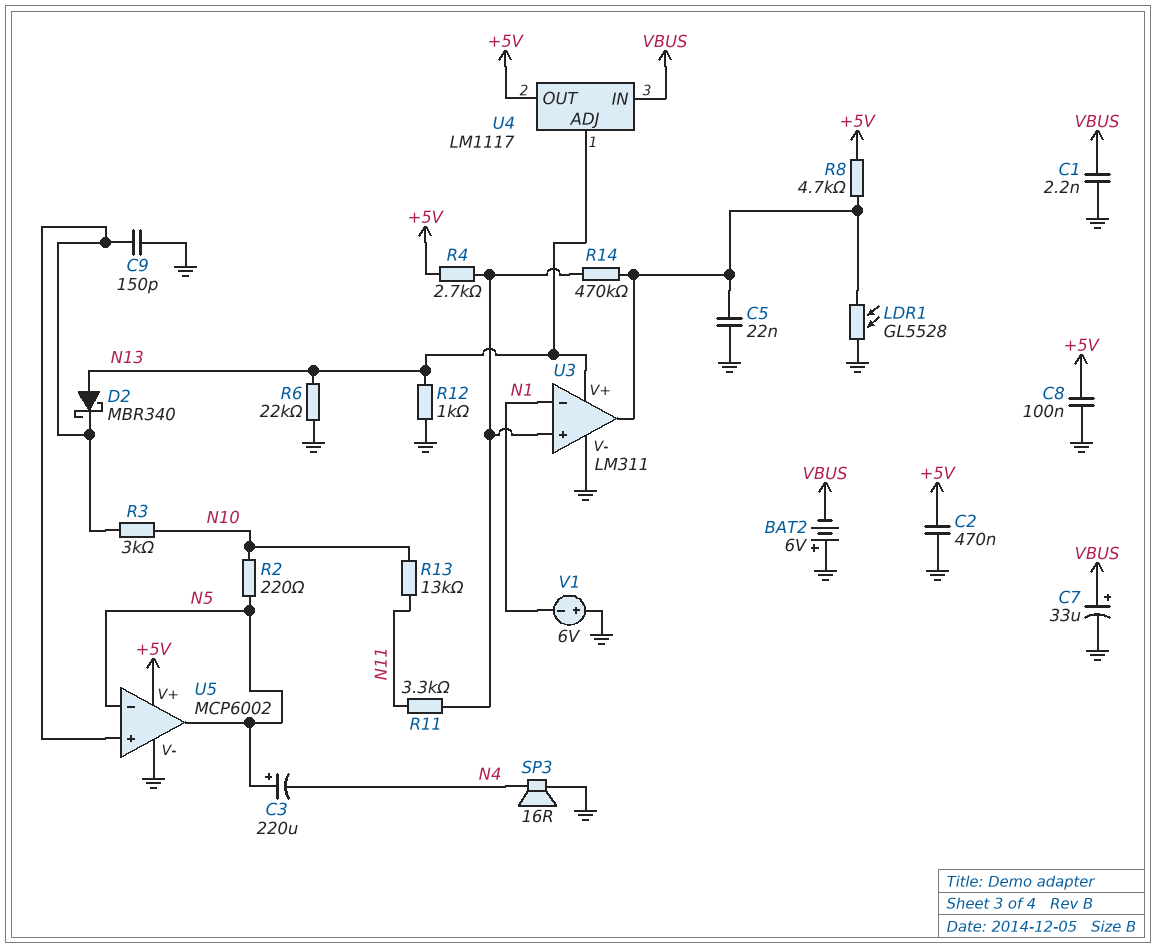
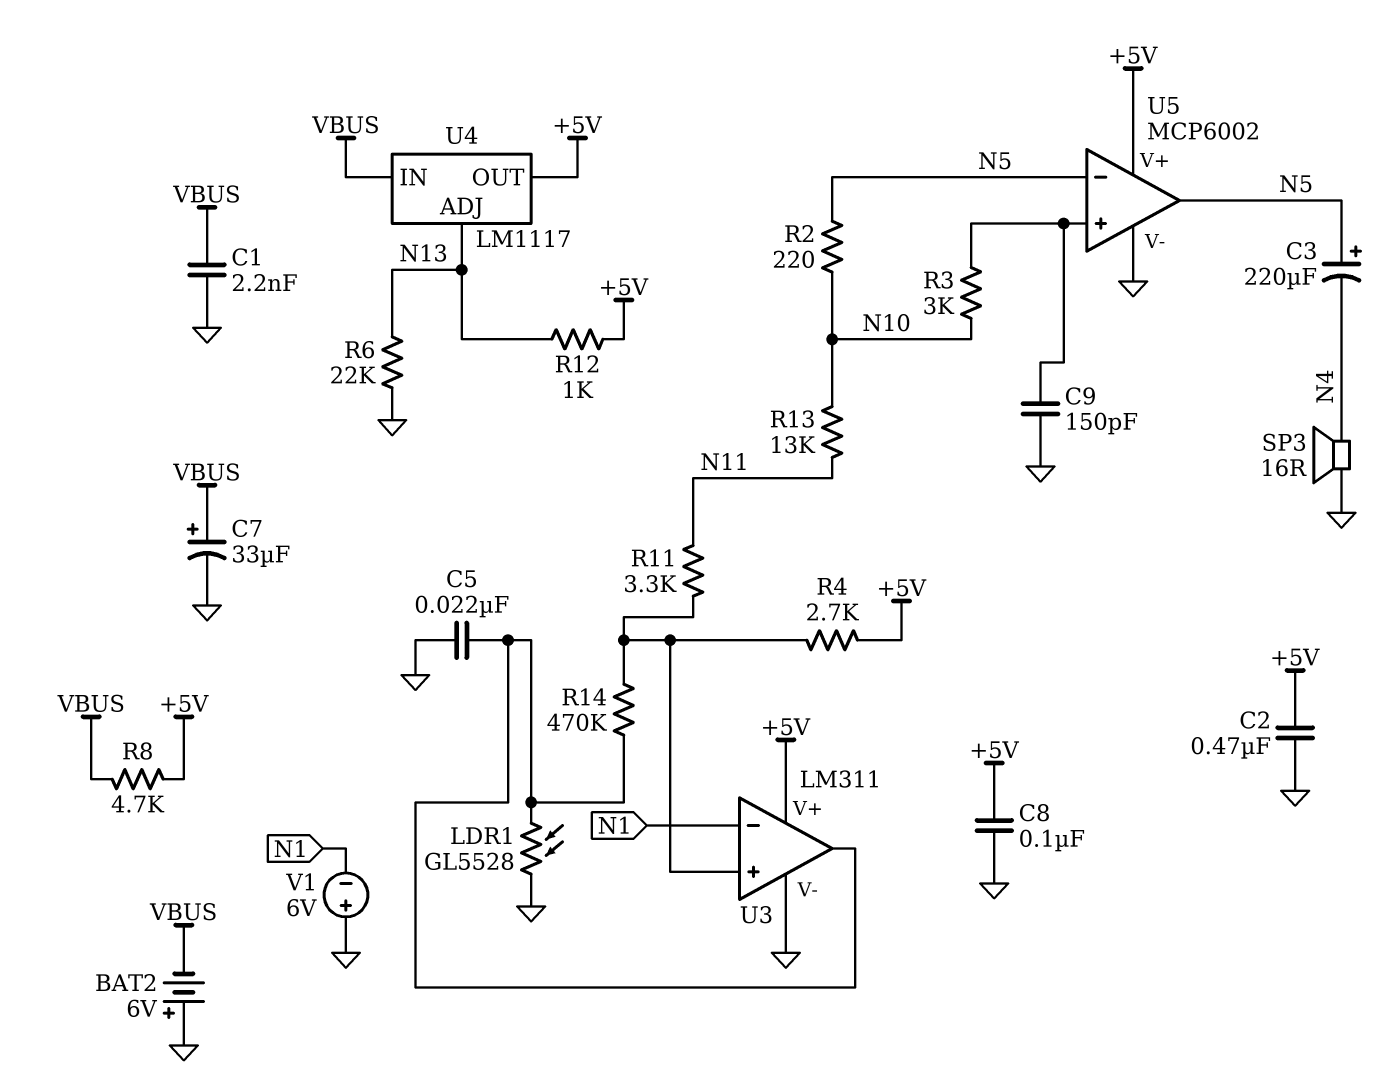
D2: schottky MBR340 (A N13, K U5/in+) -> none
R8: 4.7k (+5V, U3/out) -> 4.7k (+5V, VBUS)
R12: 1k (GND, N13) -> 1k (+5V, N13)
U3 pin V+: N13 -> +5V

